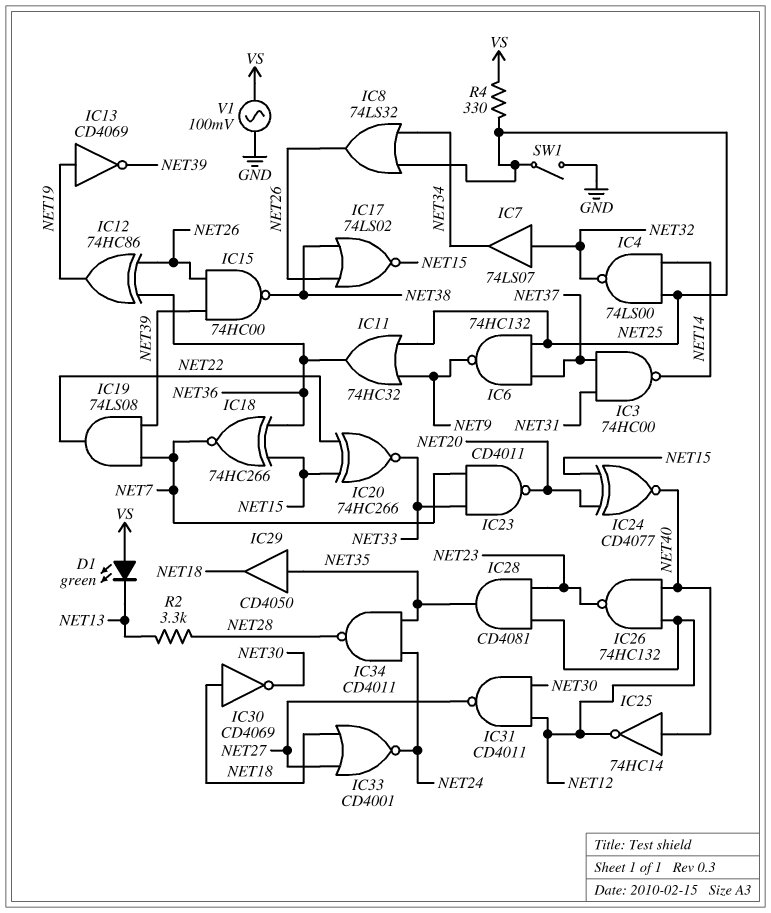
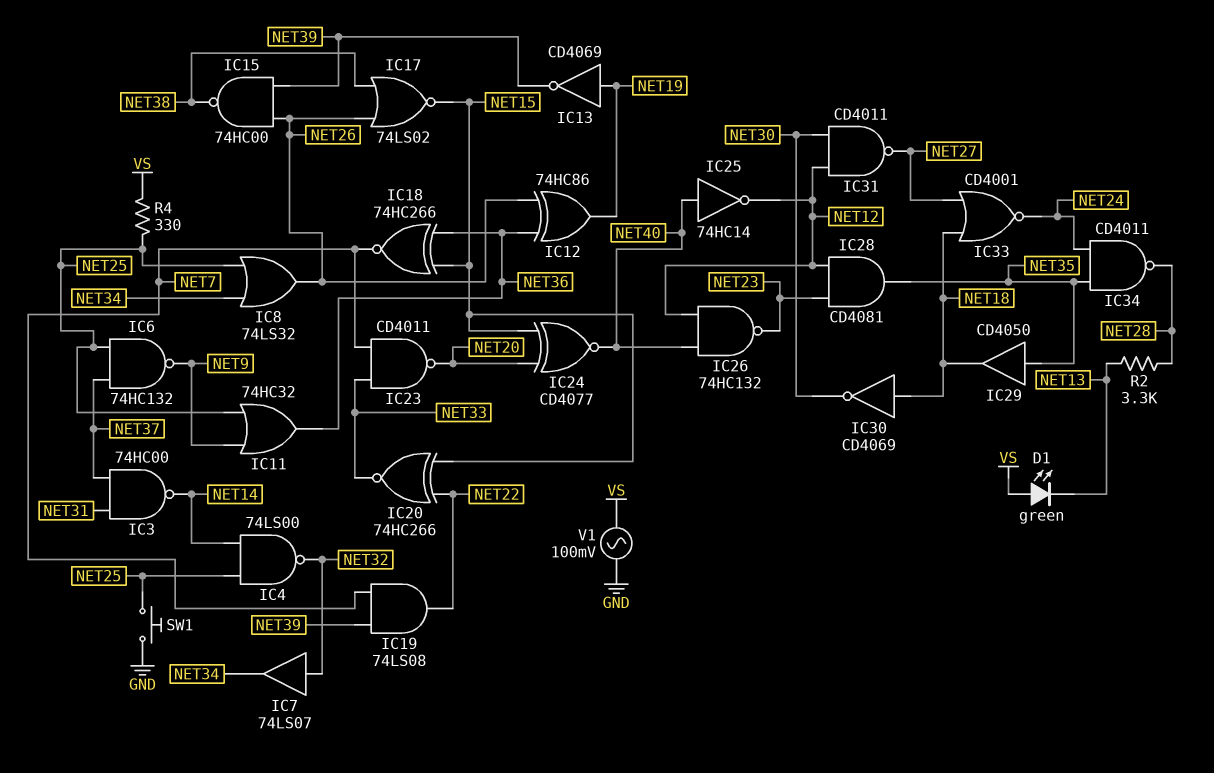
SW1: switch (GND, NET25) -> button (GND, NET25)

